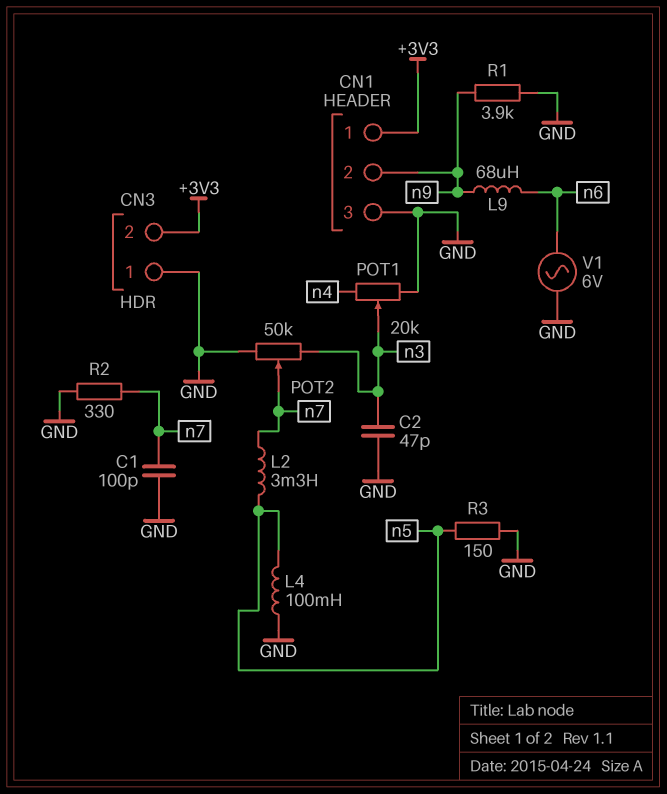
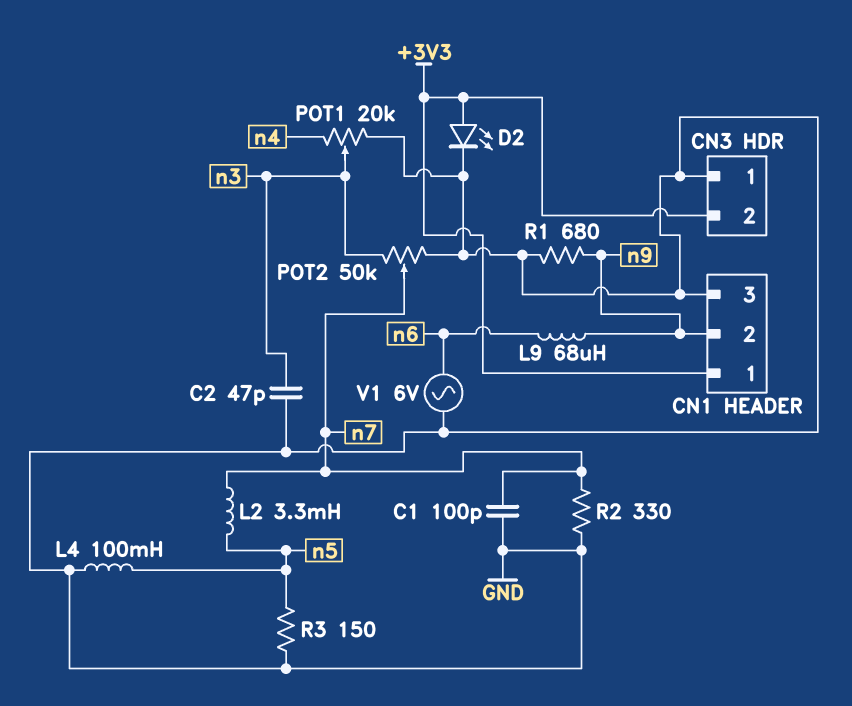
D2: none -> LED (A +3V3, K GND)
R1: 3.9k (GND, n9) -> 680 (GND, n9)

